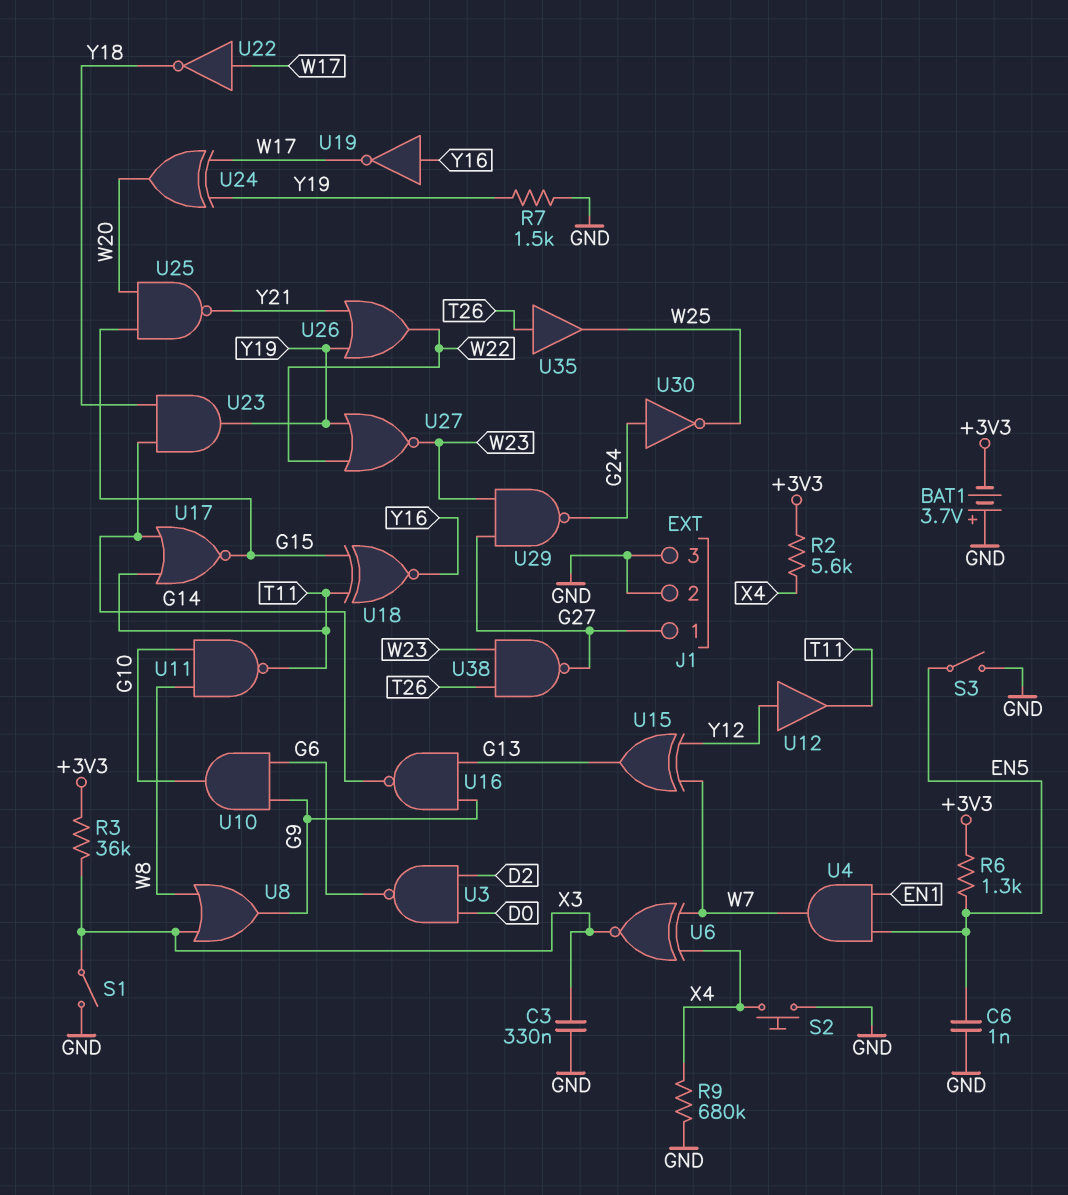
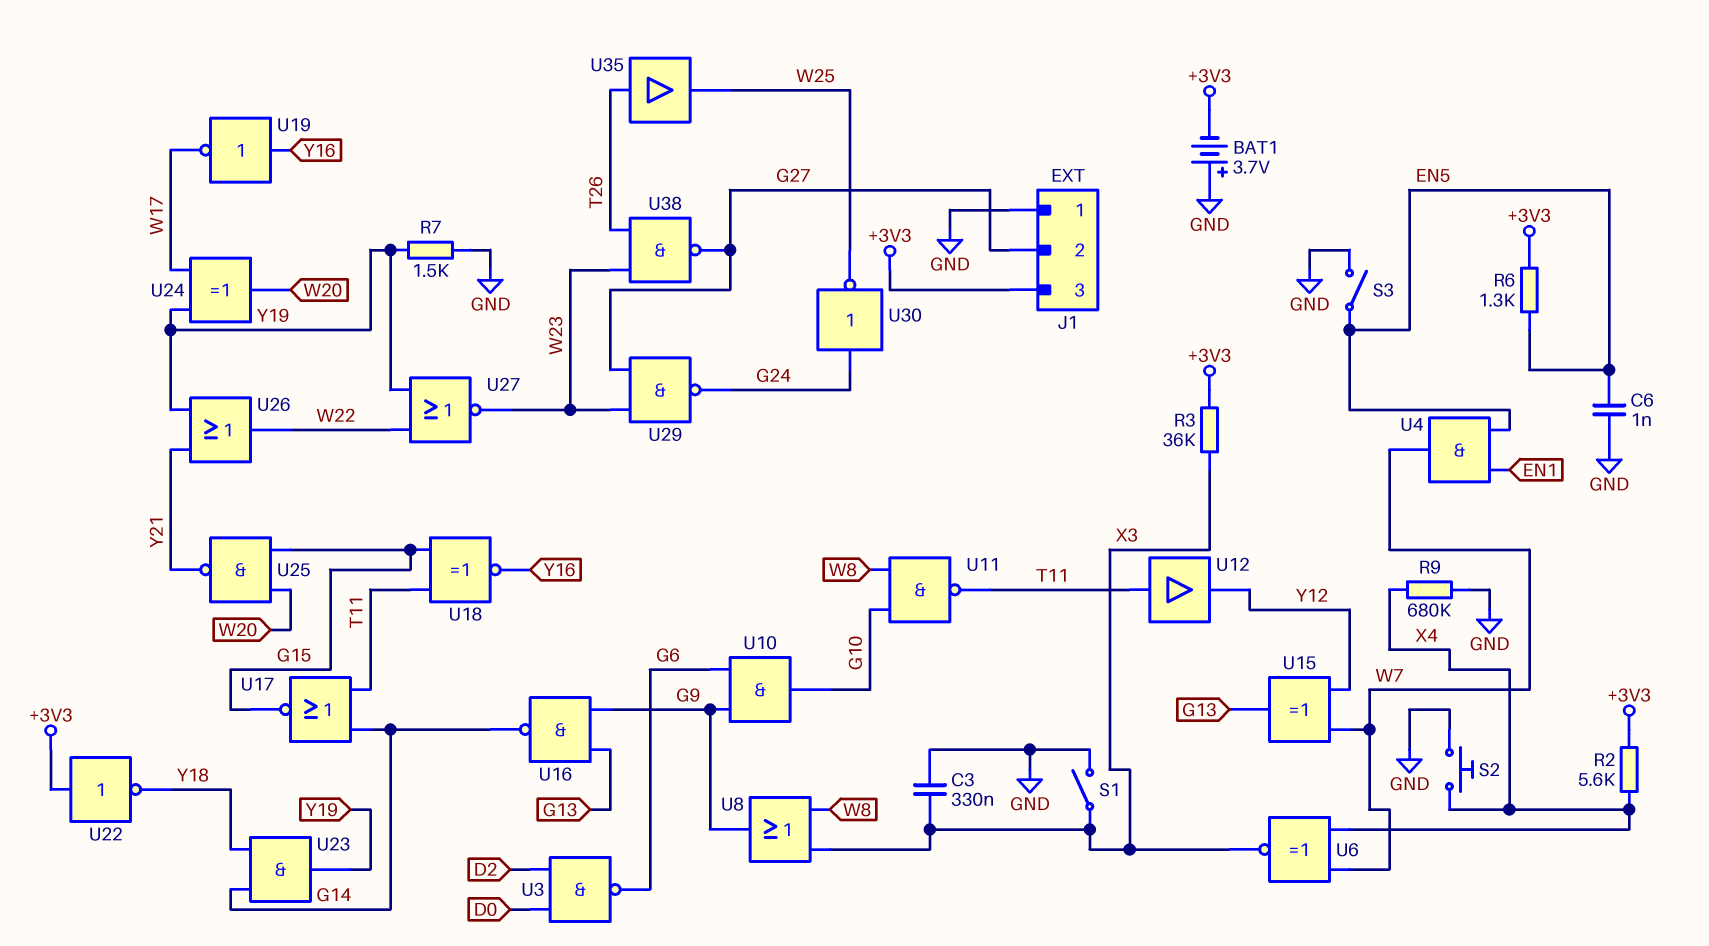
J1 pin 1: G27 -> GND
J1 pin 2: GND -> G27
J1 pin 3: GND -> +3V3
U12: buffer (in Y12, out T11) -> buffer (in T11, out Y12)
U22: NOT (in W17, out Y18) -> NOT (in +3V3, out Y18)

